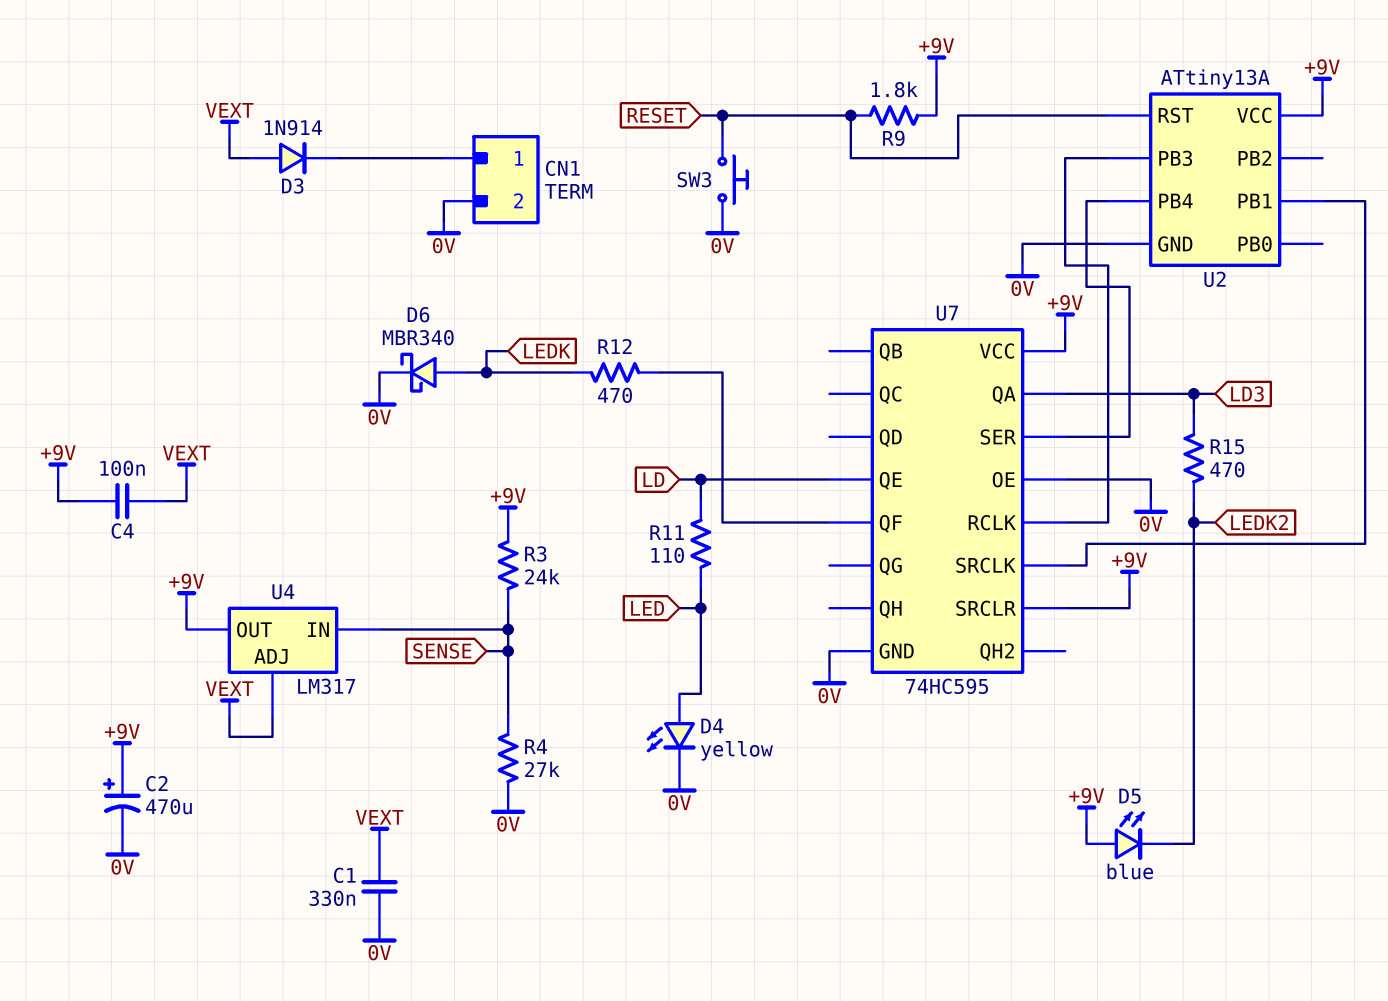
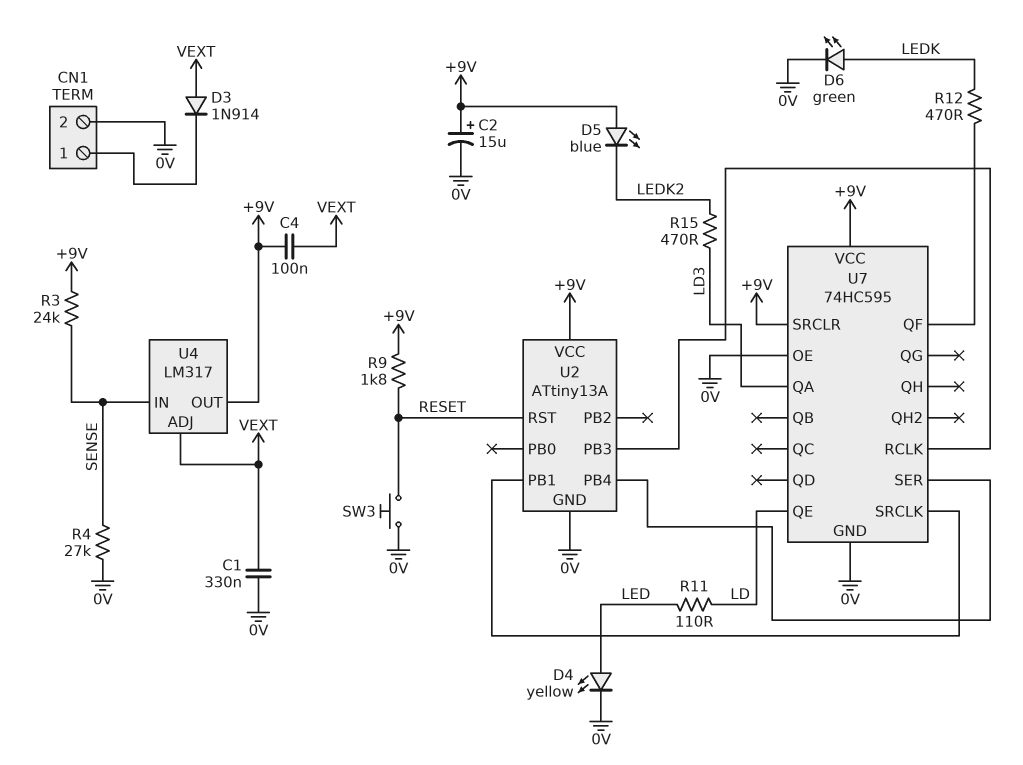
C2: 470uF (plus +9V, minus 0V) -> 15uF (plus +9V, minus 0V)
D6: schottky MBR340 (A LEDK, K 0V) -> LED green (A LEDK, K 0V)

